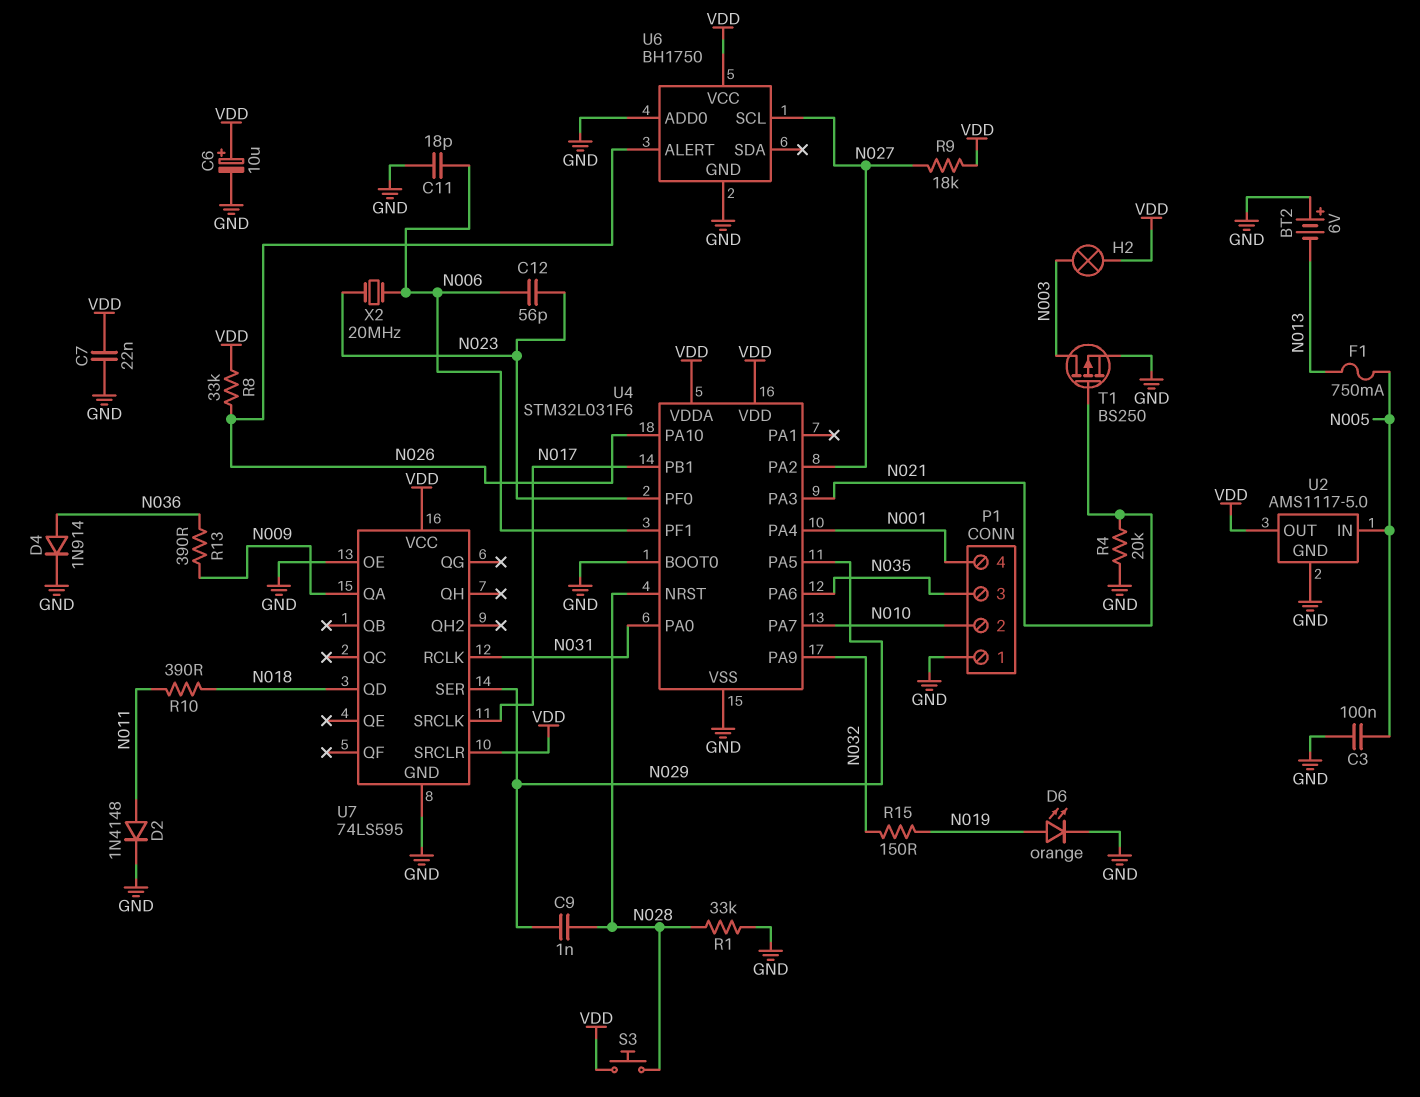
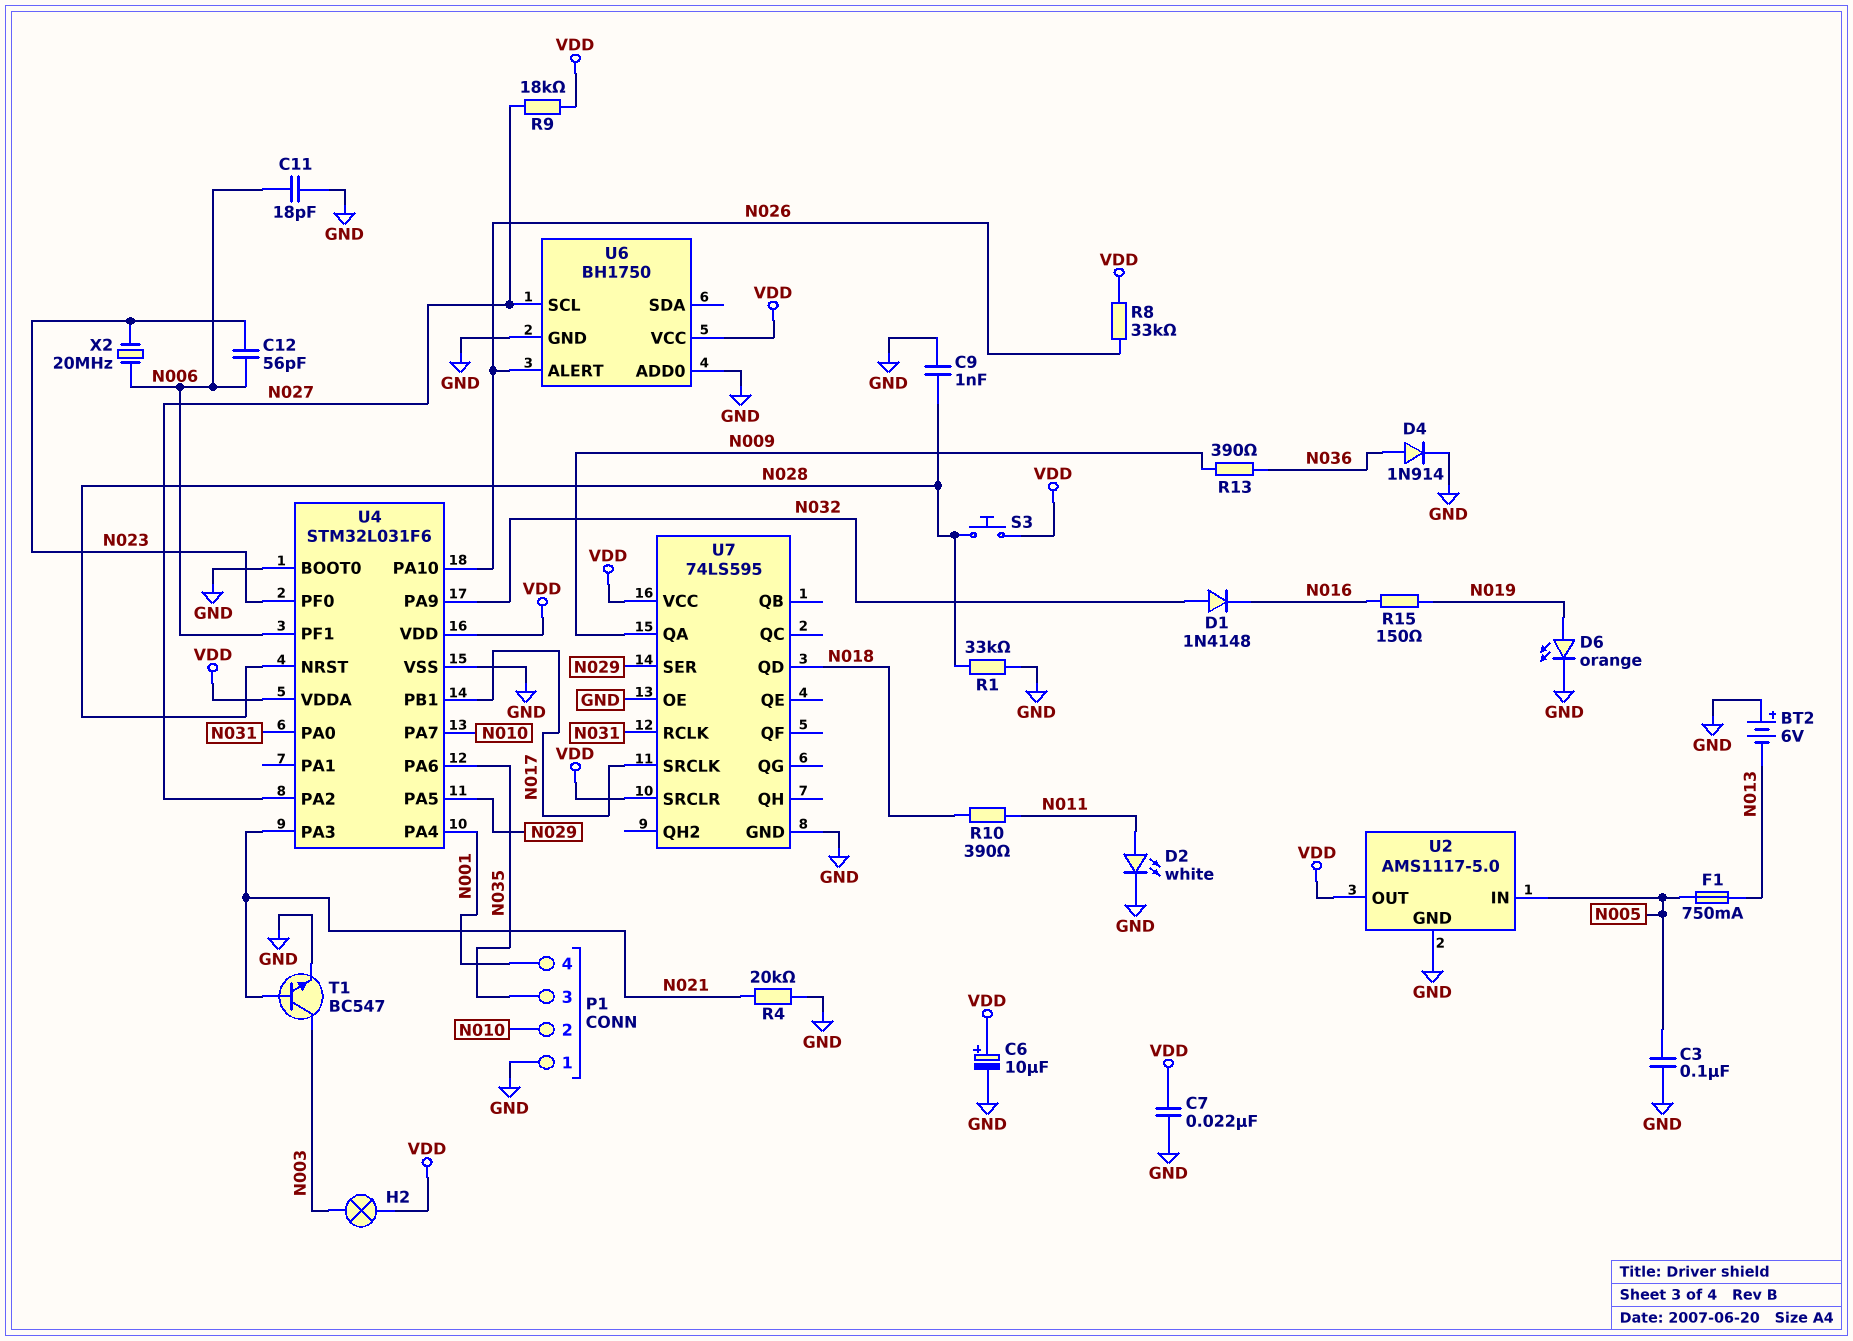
C9: 1nF (N028, N029) -> 1nF (GND, N028)
D1: none -> diode 1N4148 (A N032, K N016)
D2: diode 1N4148 (A N011, K GND) -> LED white (A N011, K GND)
R15: 150 (N019, N032) -> 150 (N016, N019)
T1: PMOS BS250 (G N021, D N003, S GND) -> NPN BC547 (B N021, C N003, E GND)

